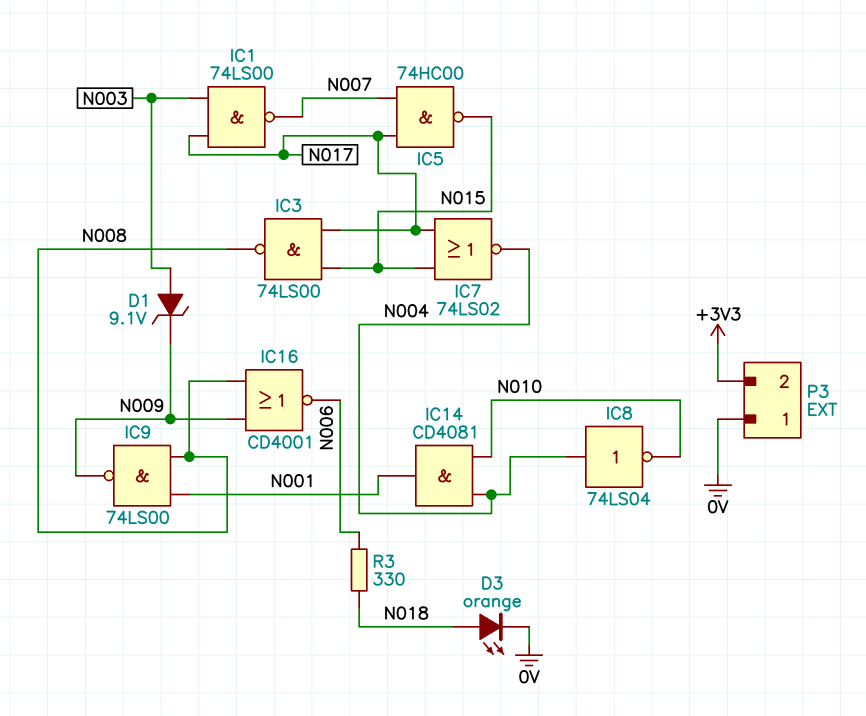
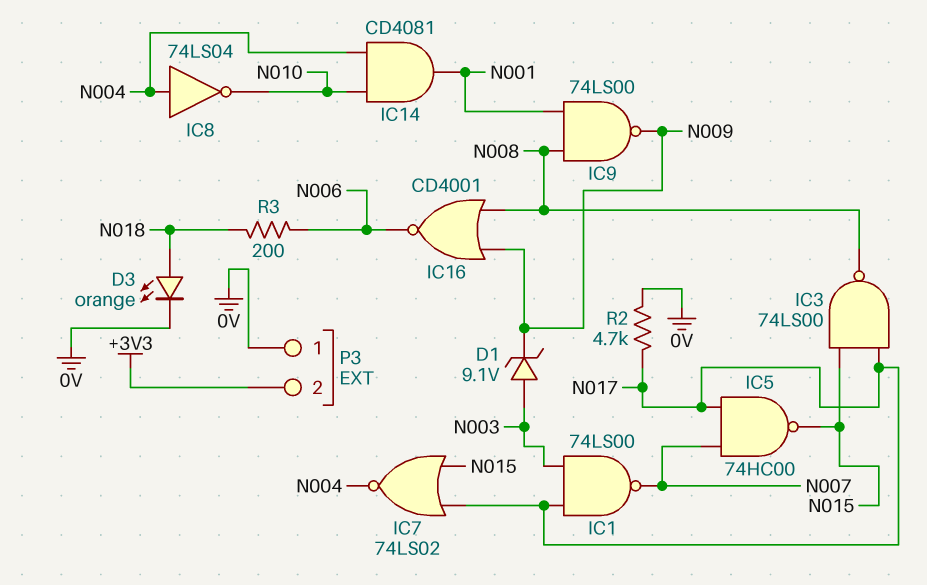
R2: none -> 4.7k (0V, N017)
R3: 330 (N006, N018) -> 200 (N006, N018)

